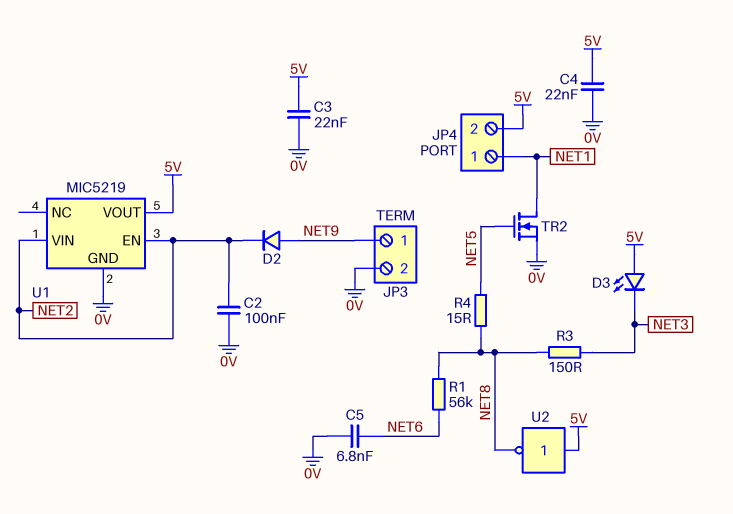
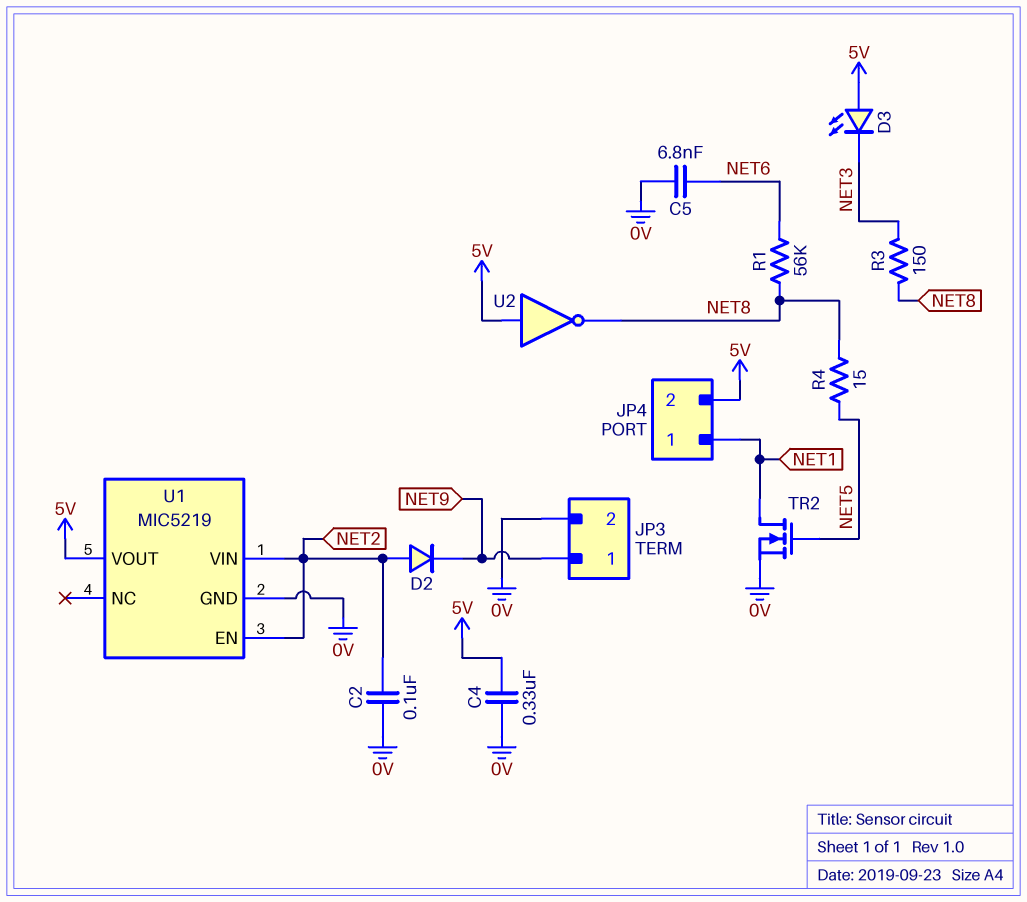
C3: 22nF (0V, 5V) -> none
C4: 22nF (0V, 5V) -> 330nF (0V, 5V)
D2: diode (A NET9, K NET2) -> diode (A NET2, K NET9)

